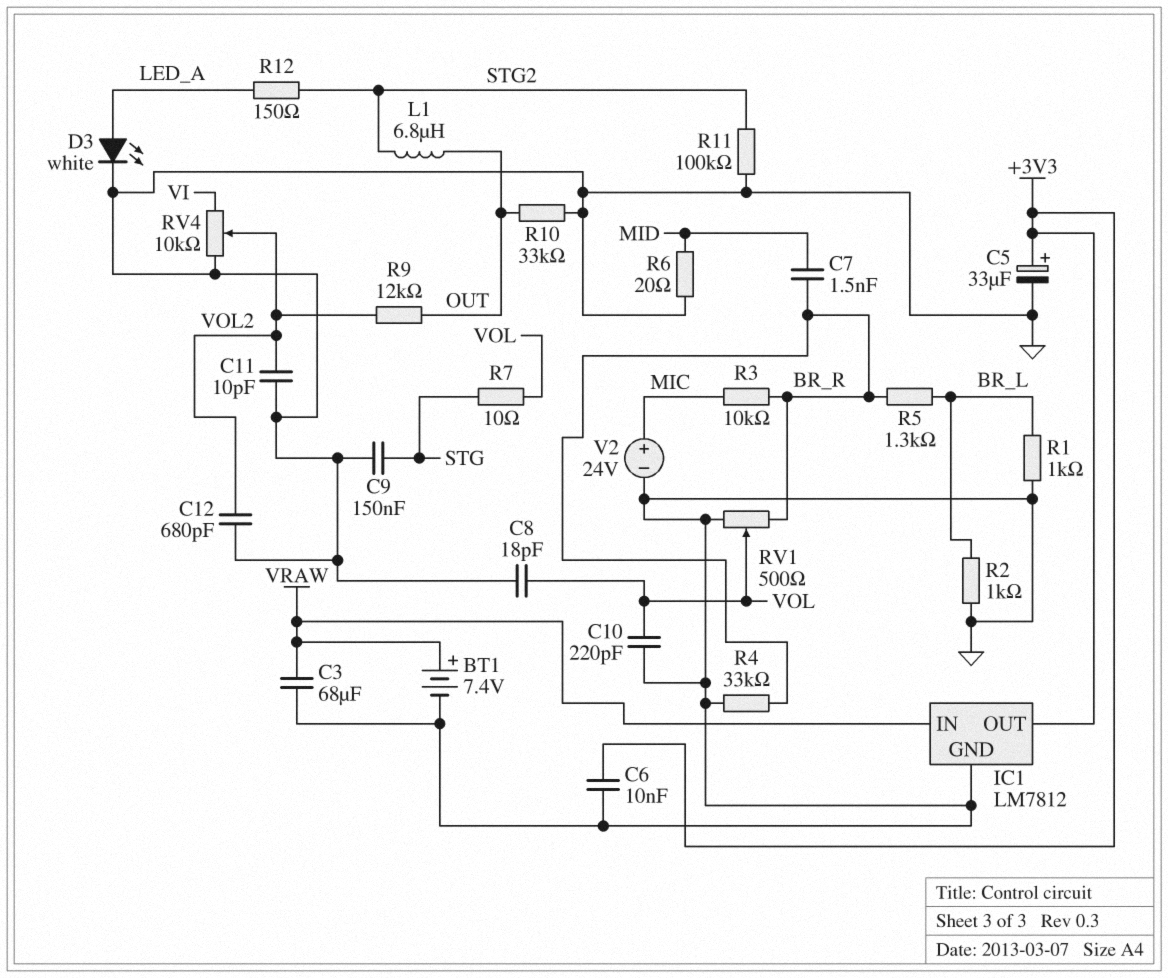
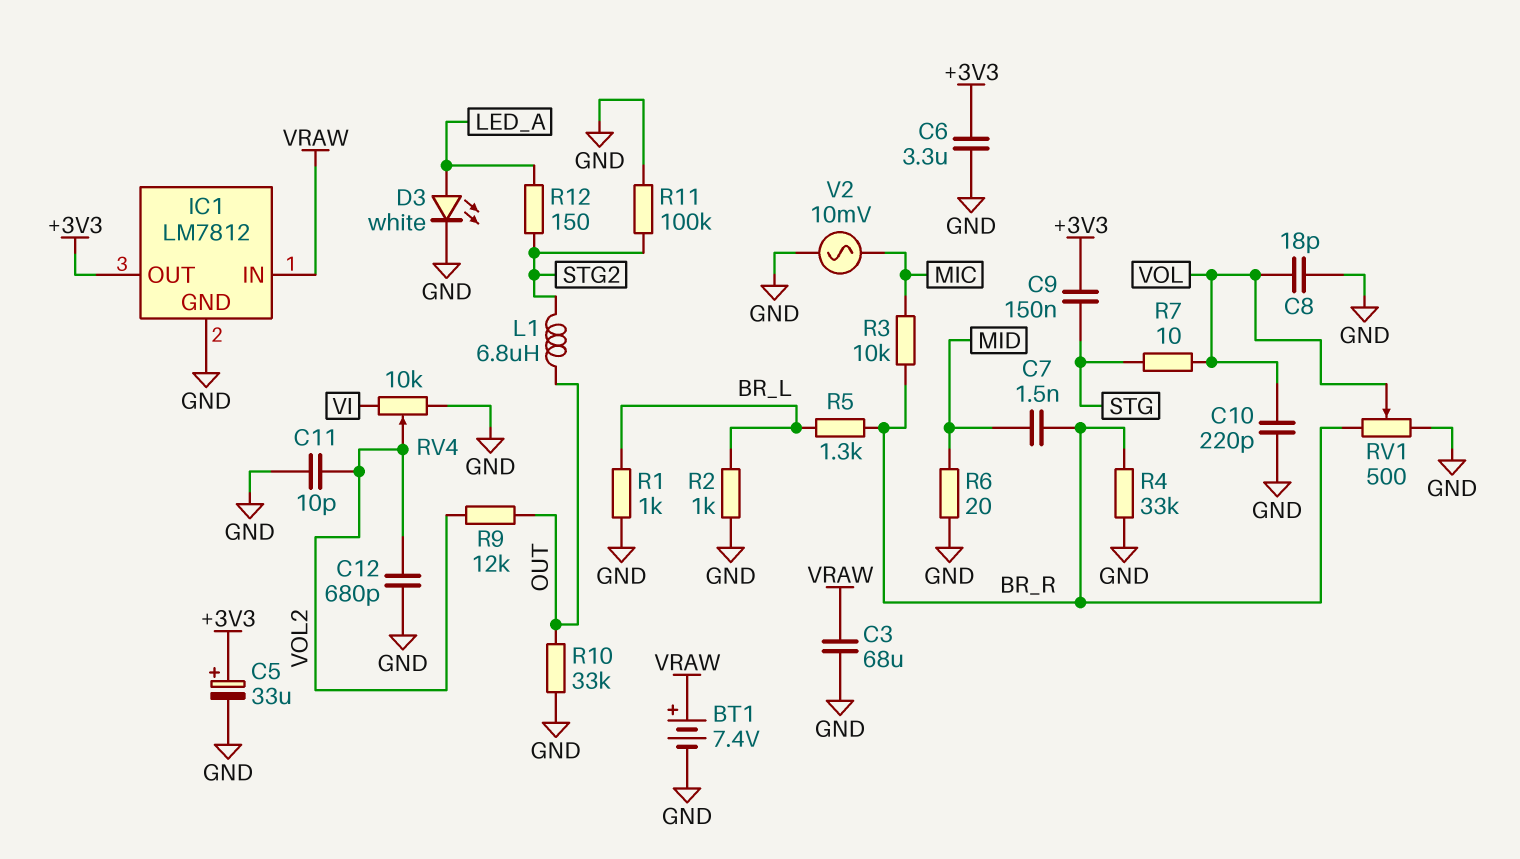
C6: 10nF (+3V3, GND) -> 3.3uF (+3V3, GND)
C9: 150nF (GND, STG) -> 150nF (+3V3, STG)
V2: 24V (plus MIC, minus GND) -> AC 10mV (GND, MIC)

